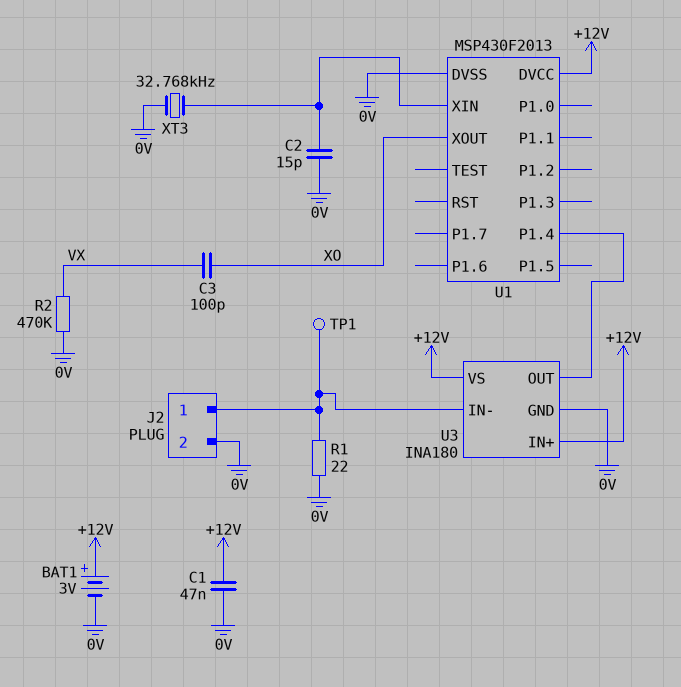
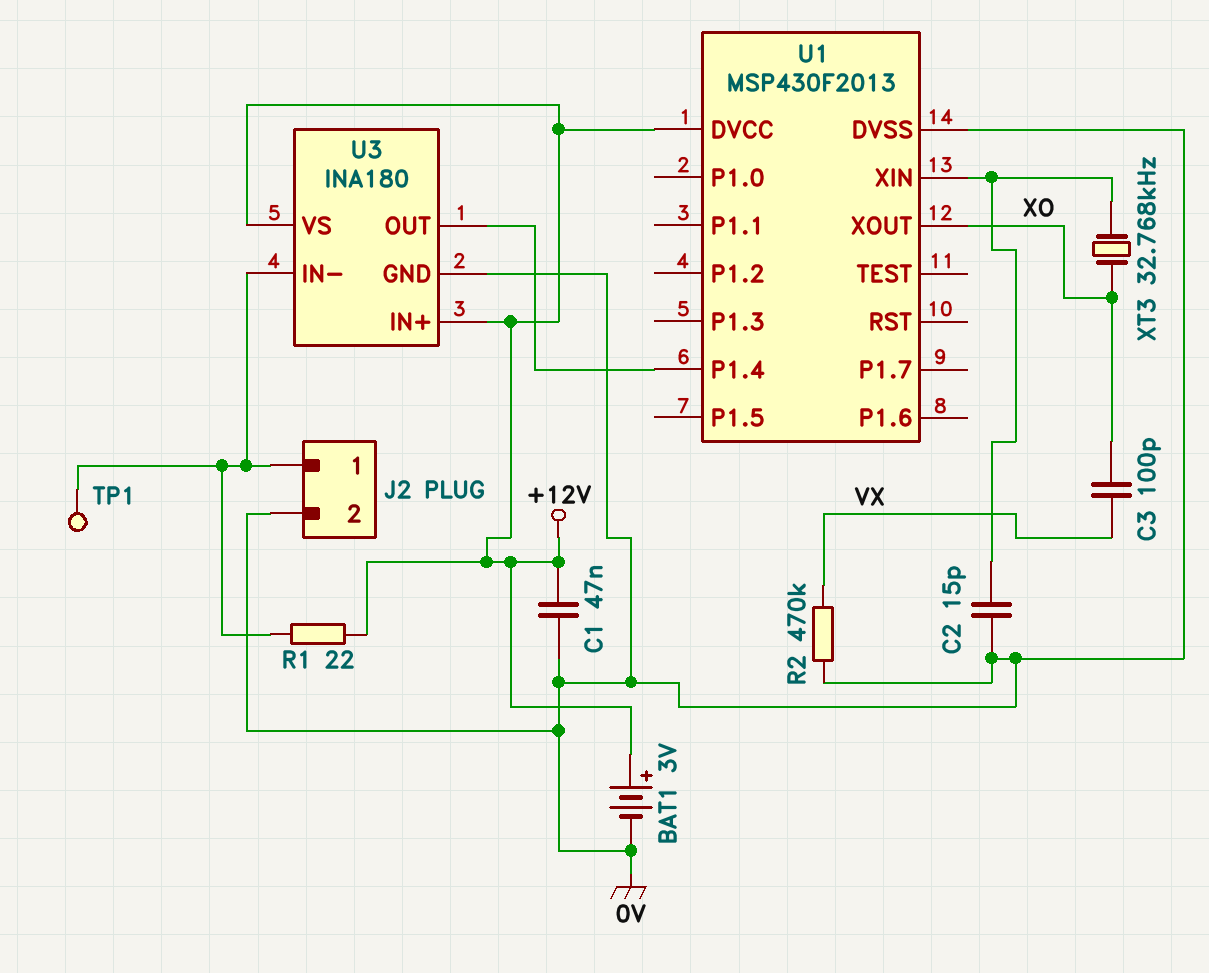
R1: 22 (0V, J2/1) -> 22 (+12V, J2/1)
XT3: 32.768kHz (0V, U1/XIN) -> 32.768kHz (U1/XIN, XO)

